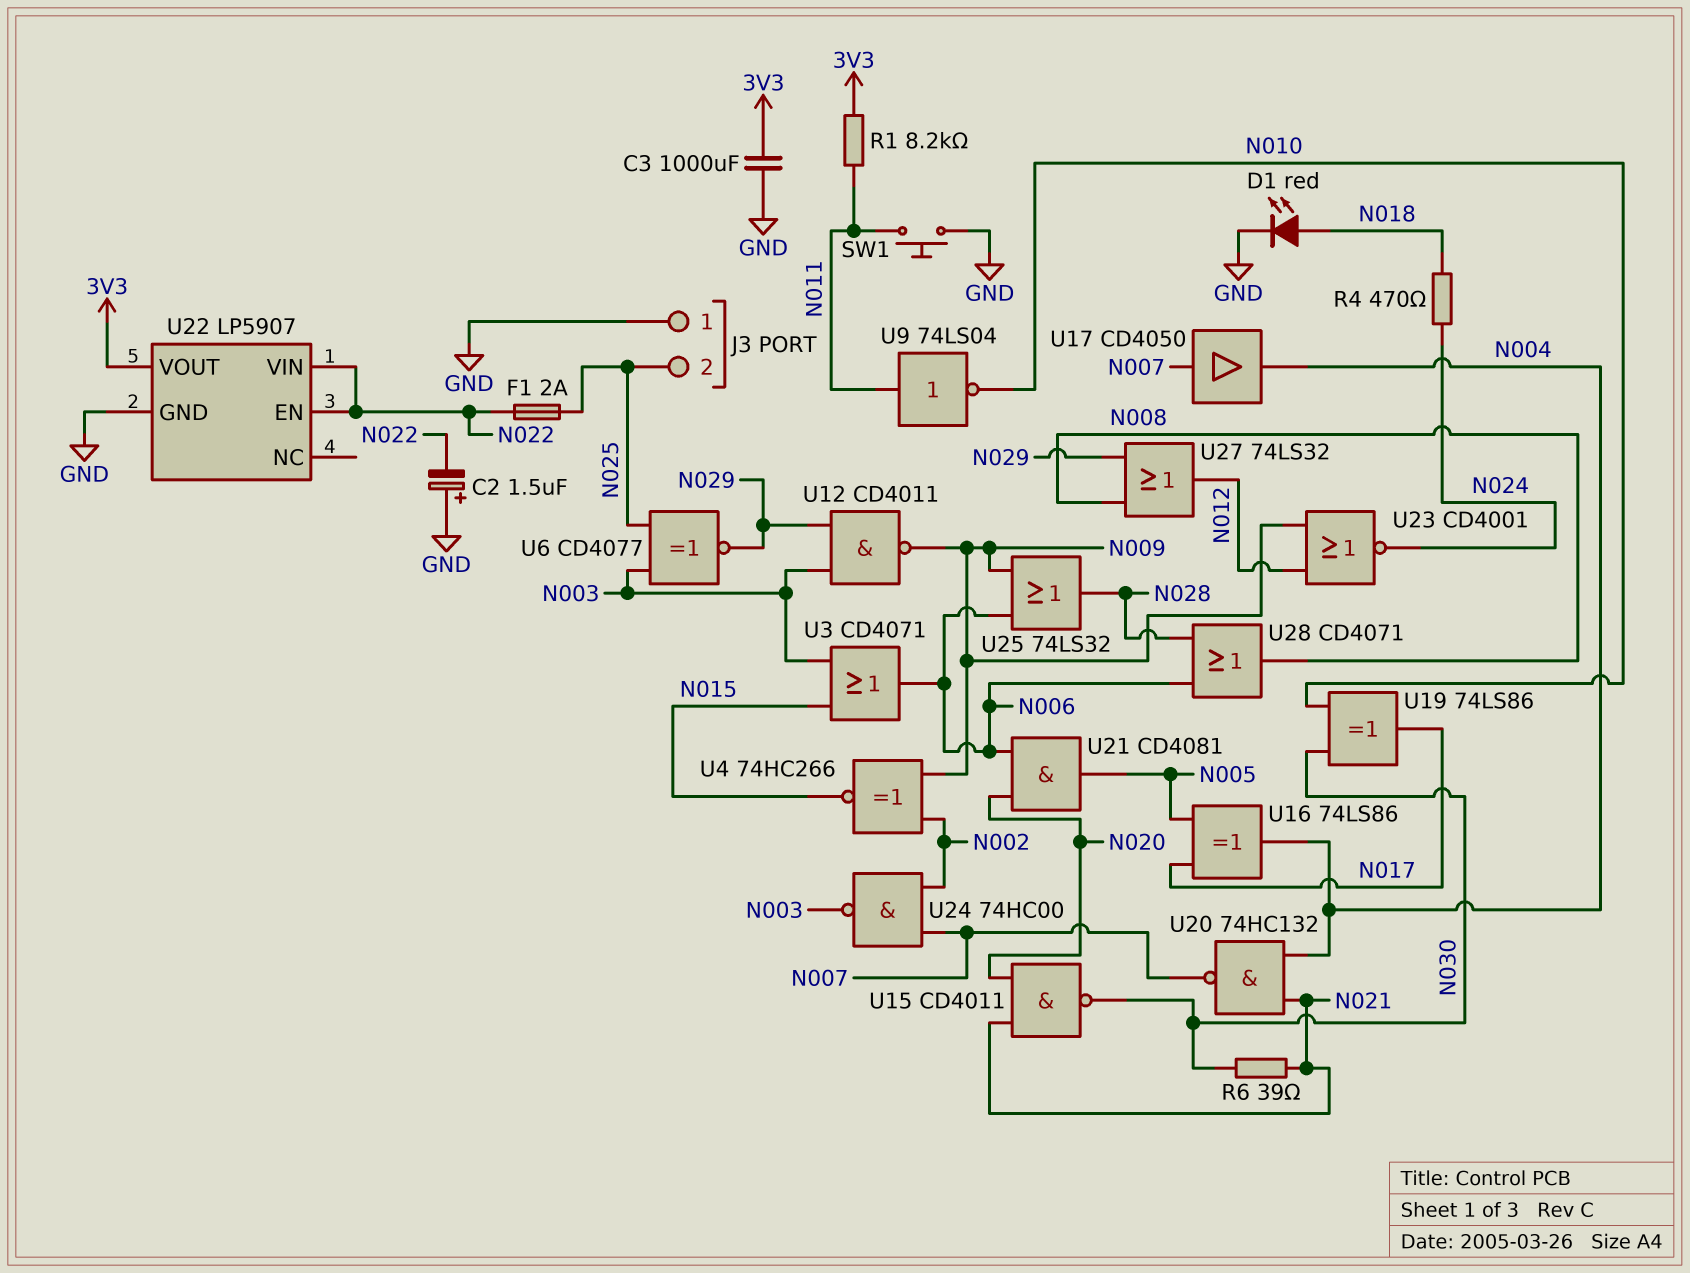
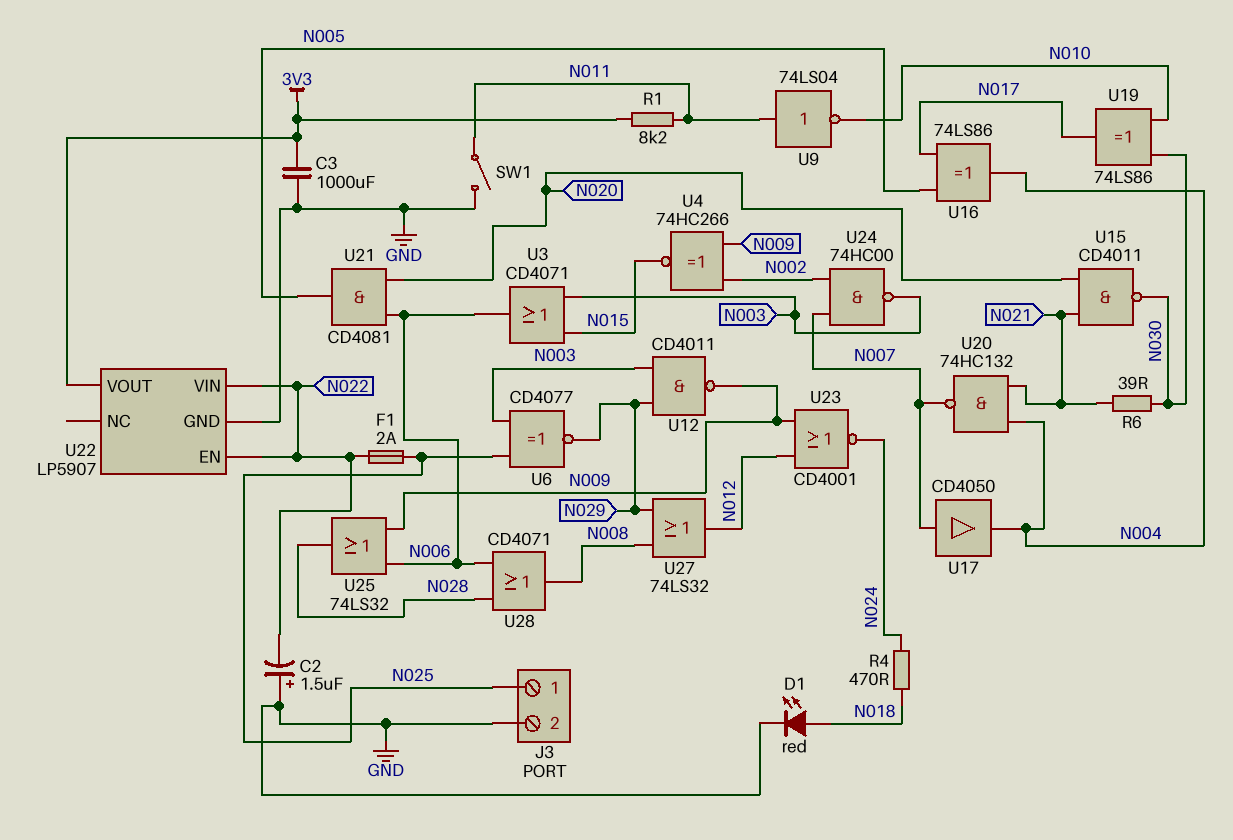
J3 pin 1: GND -> N025
J3 pin 2: N025 -> GND
SW1: button (GND, N011) -> switch (GND, N011)

